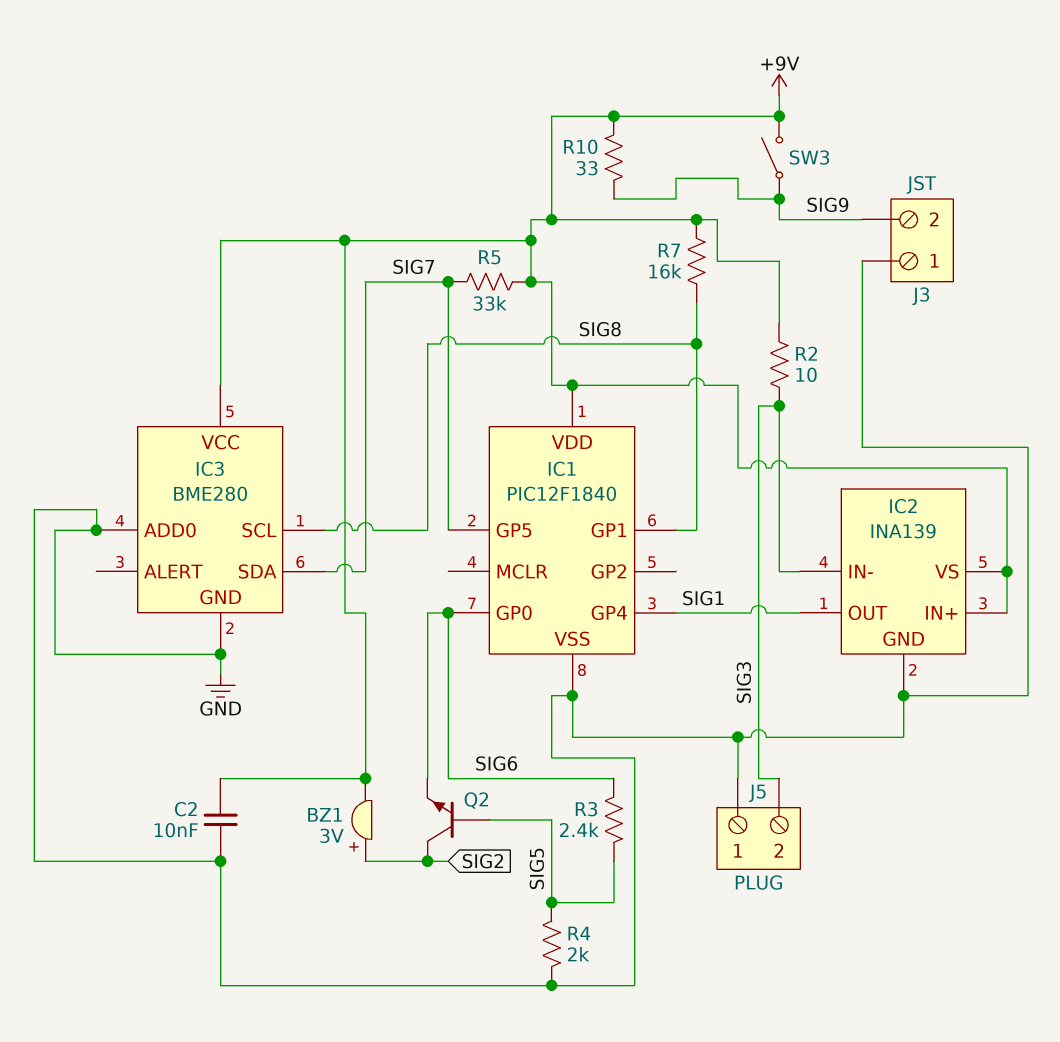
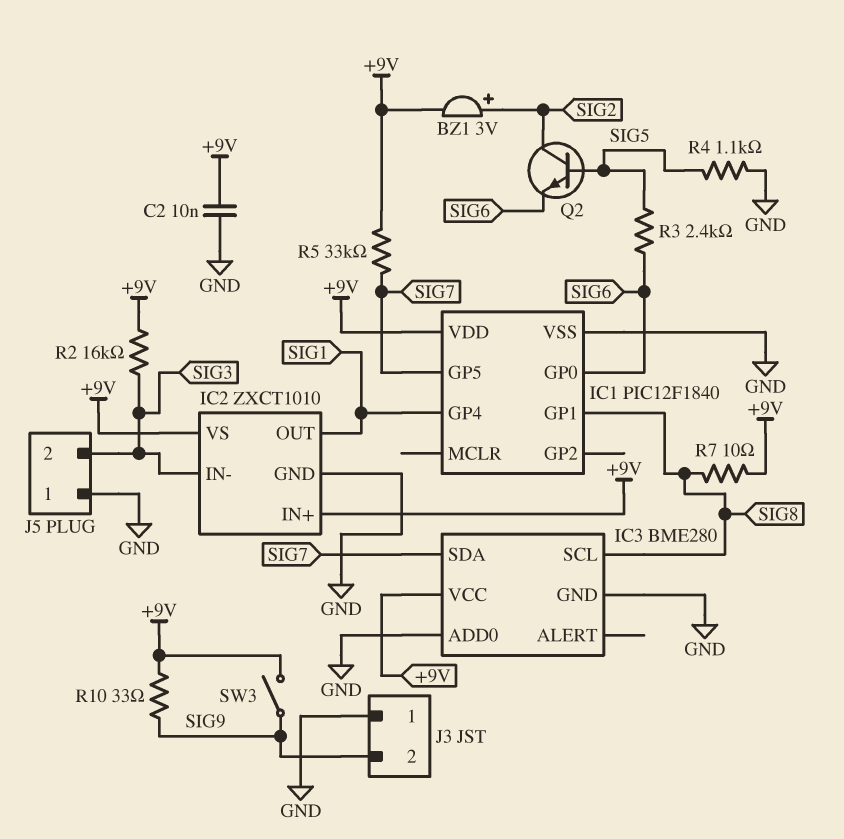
IC2: INA139 -> ZXCT1010
R2: 10 (+9V, SIG3) -> 16k (+9V, SIG3)
R4: 2k (GND, SIG5) -> 1.1k (GND, SIG5)
R7: 16k (+9V, SIG8) -> 10 (+9V, SIG8)

